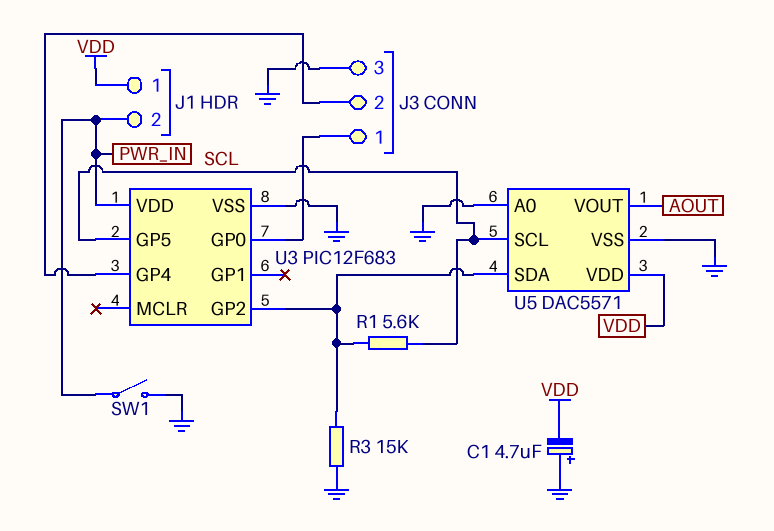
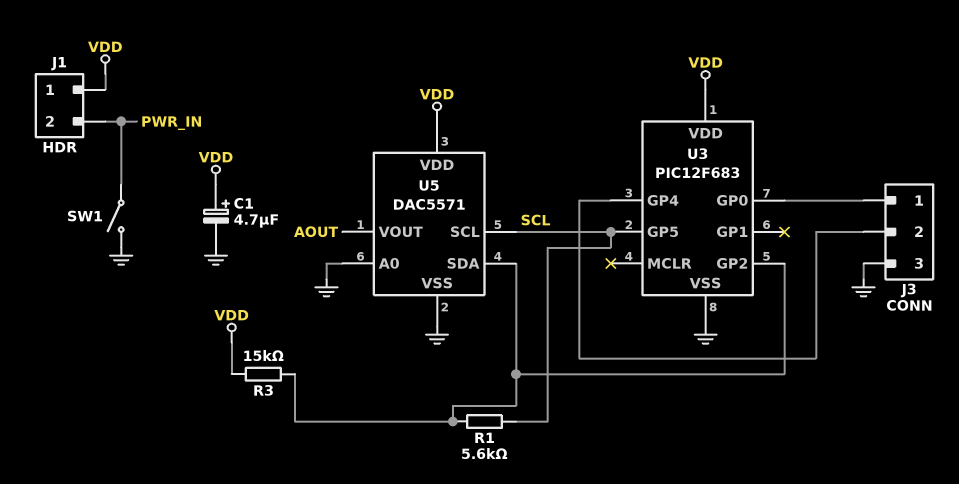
C1: 4.7uF (plus GND, minus VDD) -> 4.7uF (plus VDD, minus GND)
R3: 15k (GND, U3/GP2) -> 15k (U3/GP2, VDD)
U3 pin VDD: PWR_IN -> VDD

